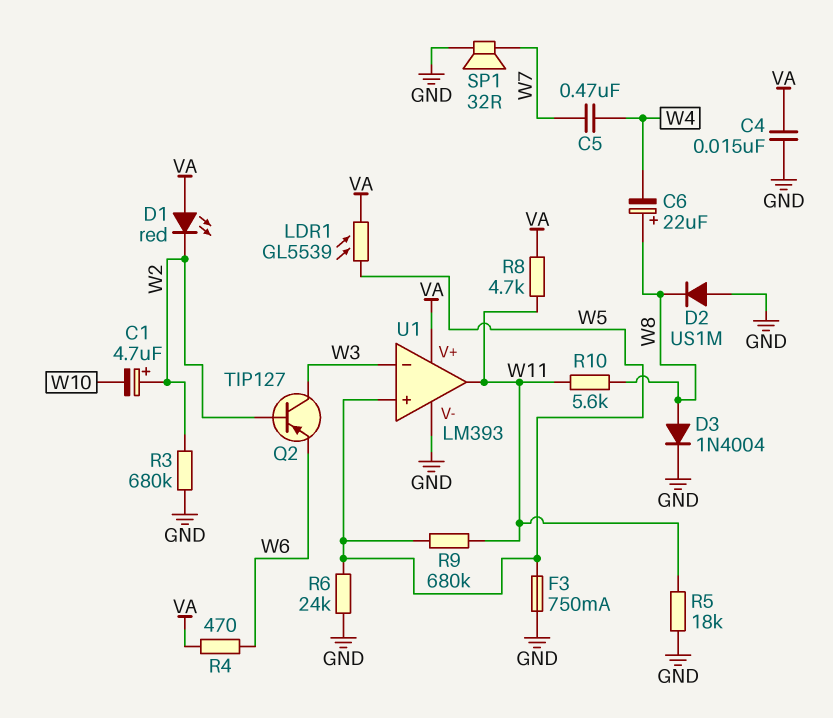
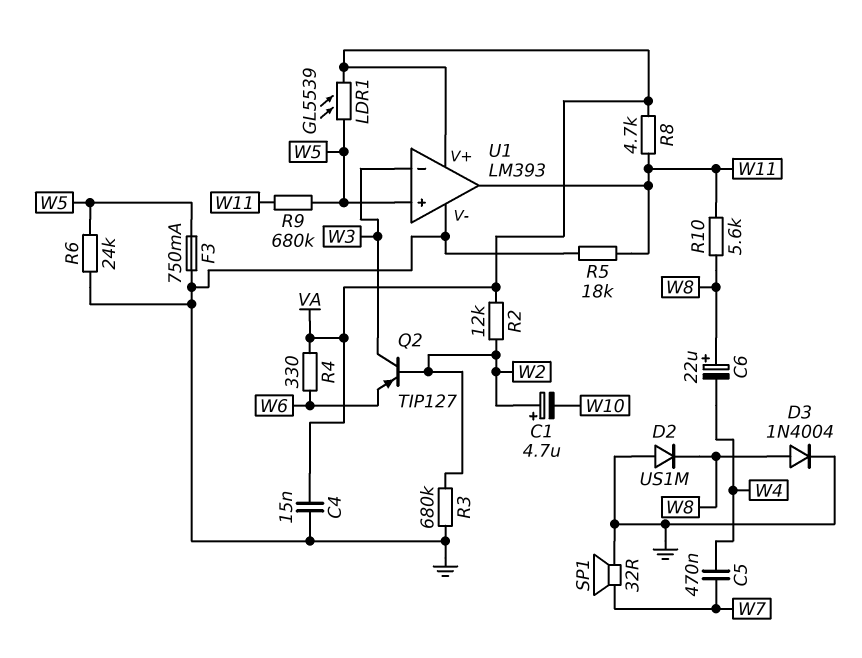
D1: LED red (A VA, K W2) -> none
R2: none -> 12k (VA, W2)
R4: 470 (VA, W6) -> 330 (VA, W6)

